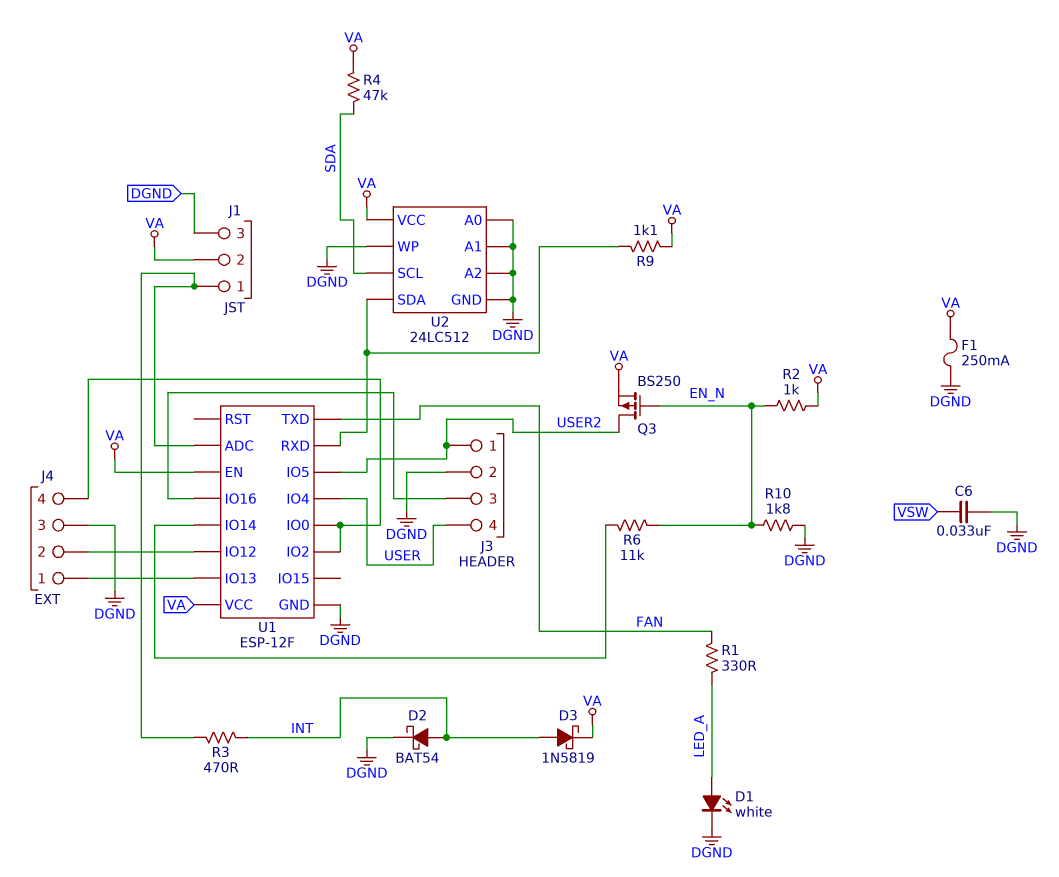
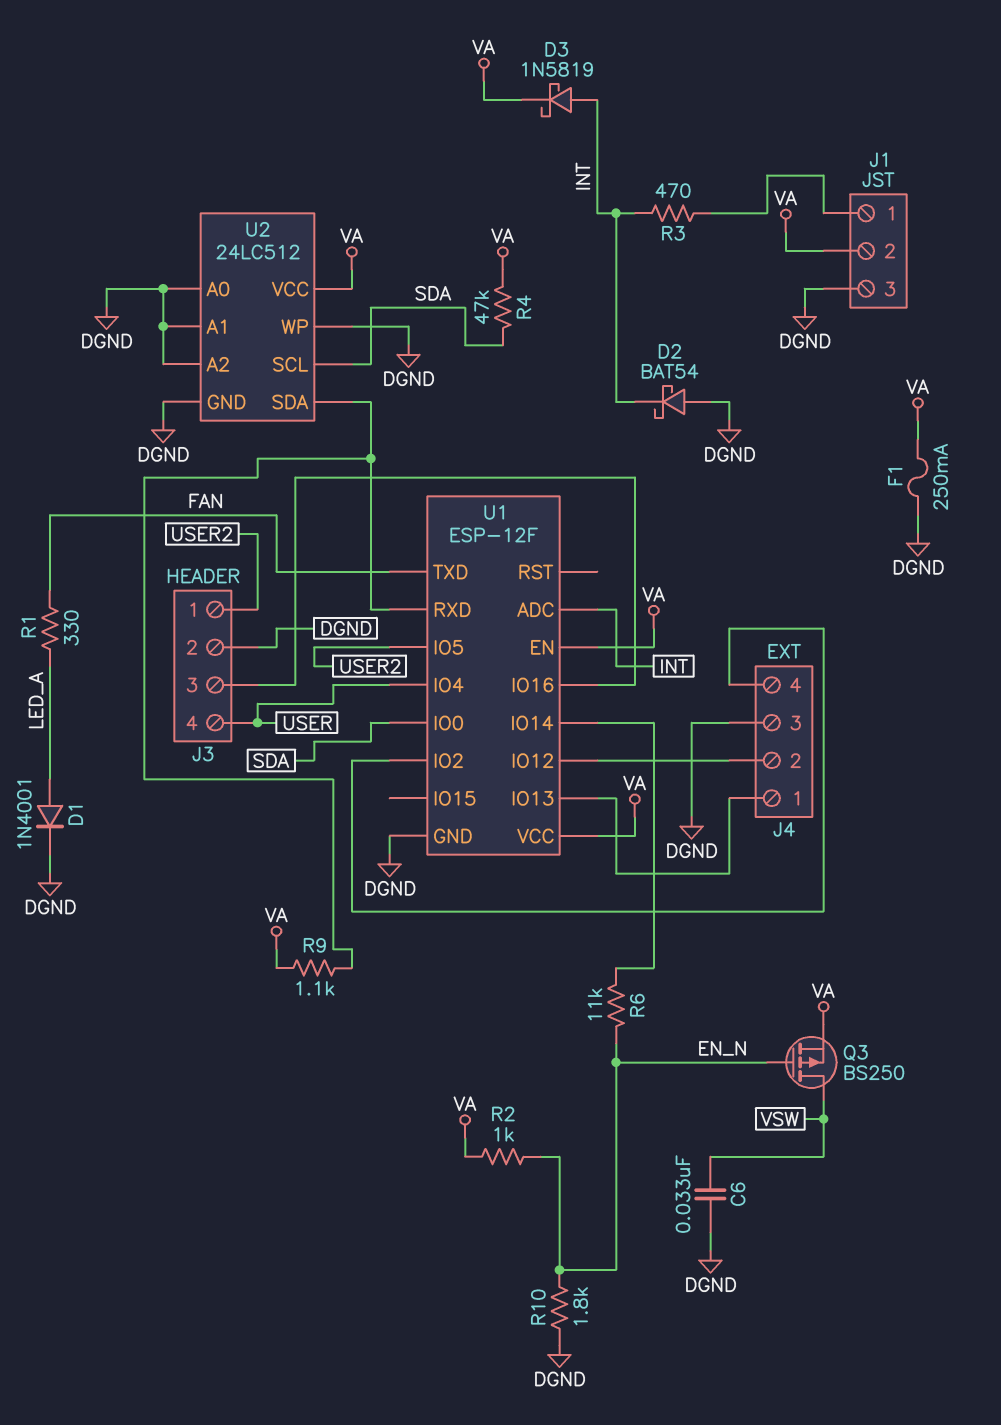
D1: LED white (A LED_A, K DGND) -> diode 1N4001 (A LED_A, K DGND)
D2: schottky BAT54 (A INT, K DGND) -> schottky BAT54 (A DGND, K INT)
Q3: PMOS BS250 (G EN_N, D USER2, S VA) -> PMOS BS250 (G EN_N, D VSW, S VA)
U1 pin ADC: J1/1 -> INT
U1 pin IO0: J4/4 -> SDA

